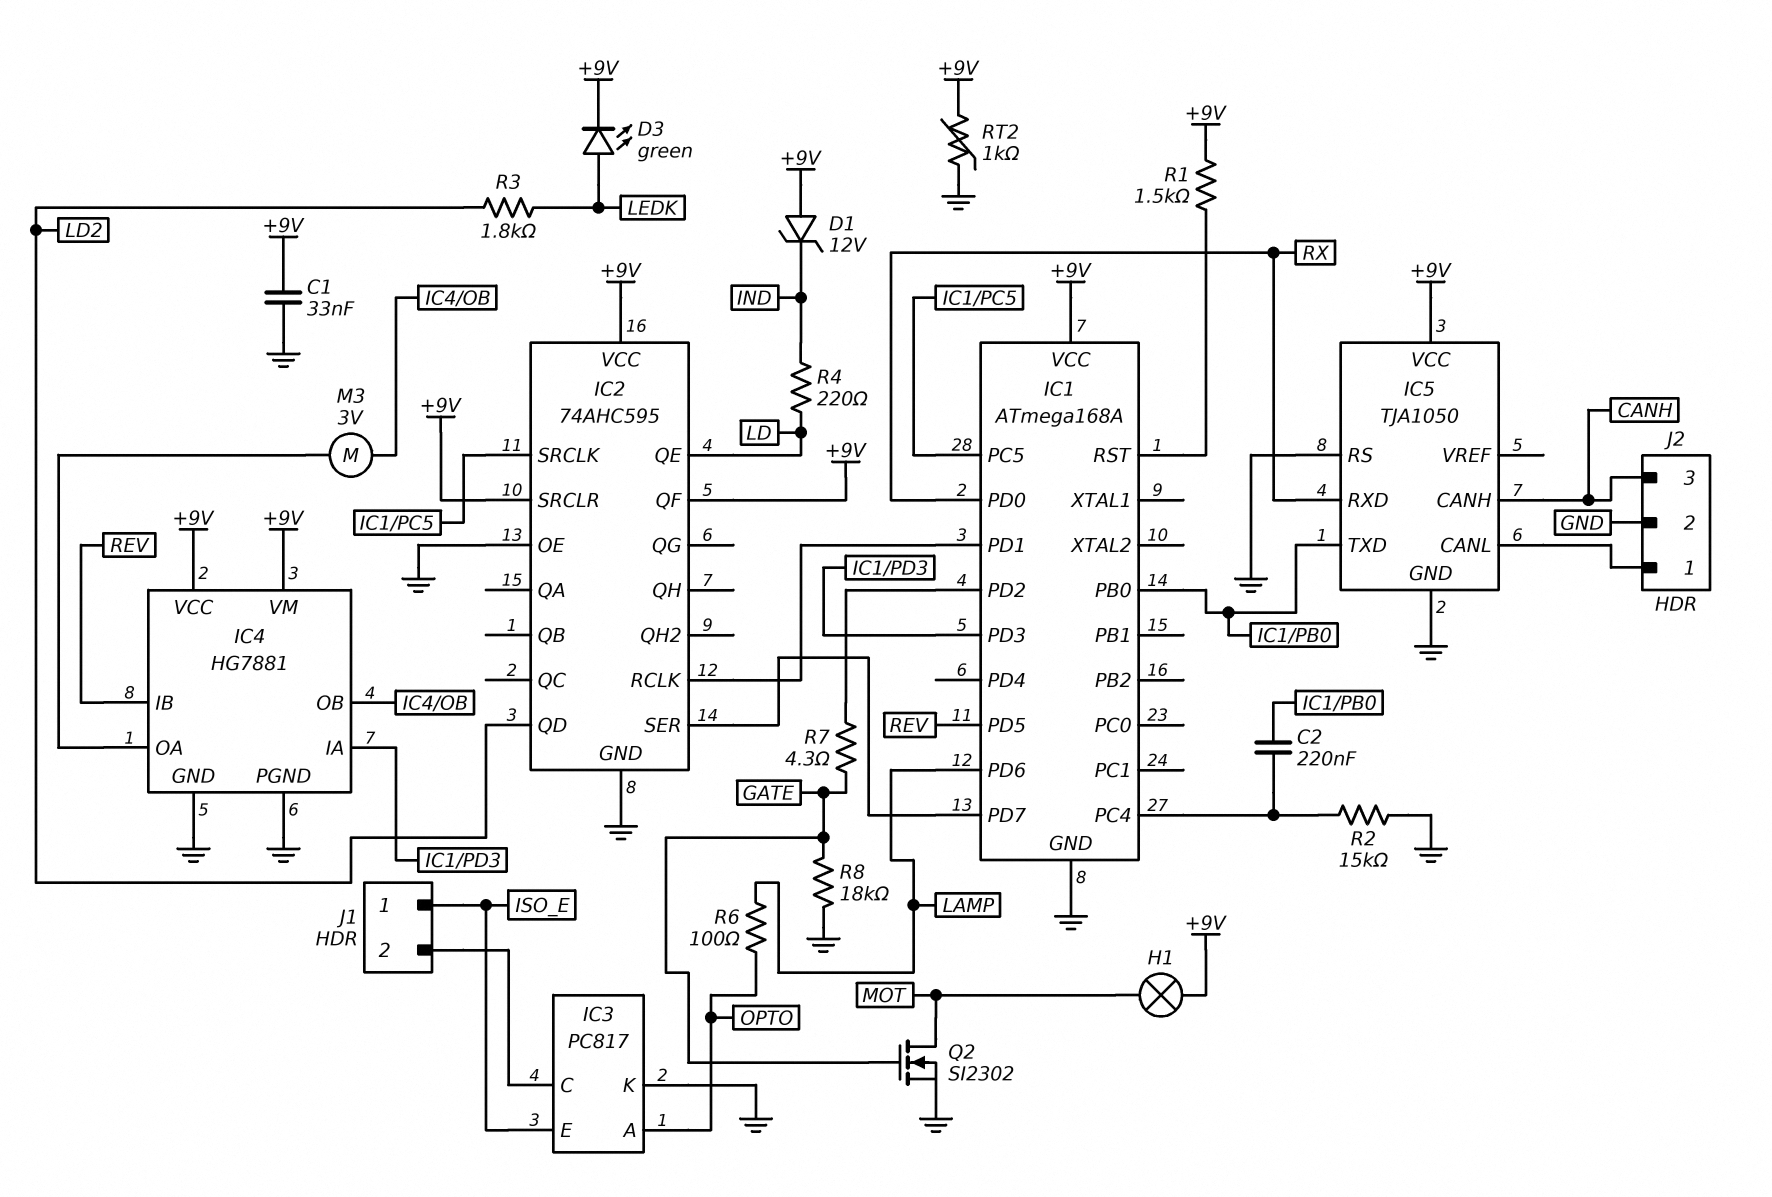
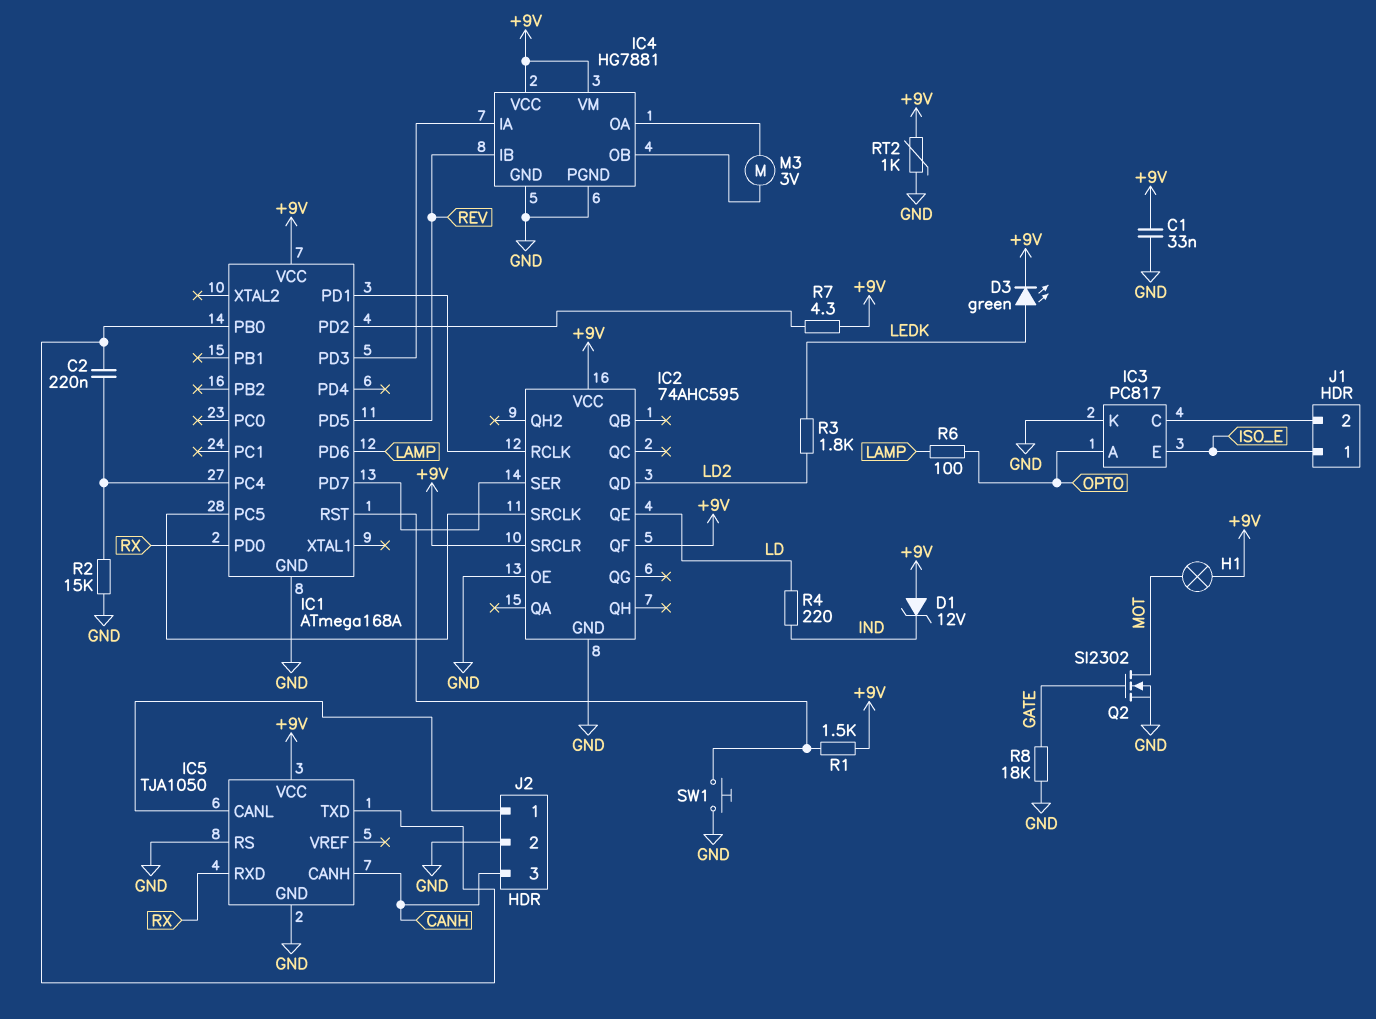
R7: 4.3 (GATE, IC1/PD2) -> 4.3 (+9V, IC1/PD2)
SW1: none -> button (GND, IC1/RST)

